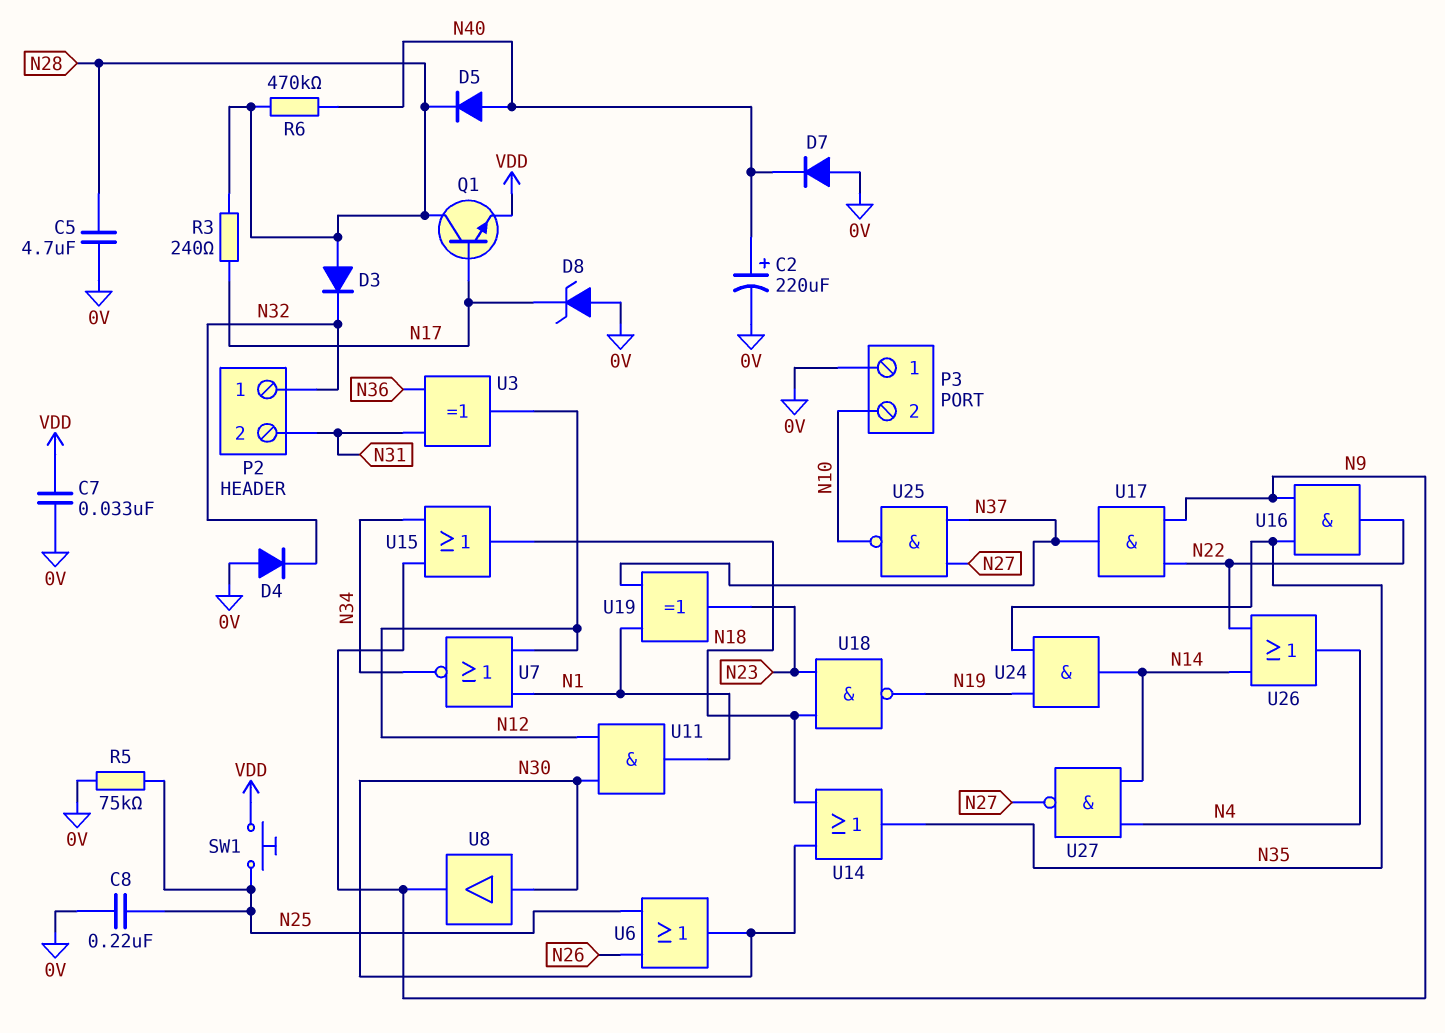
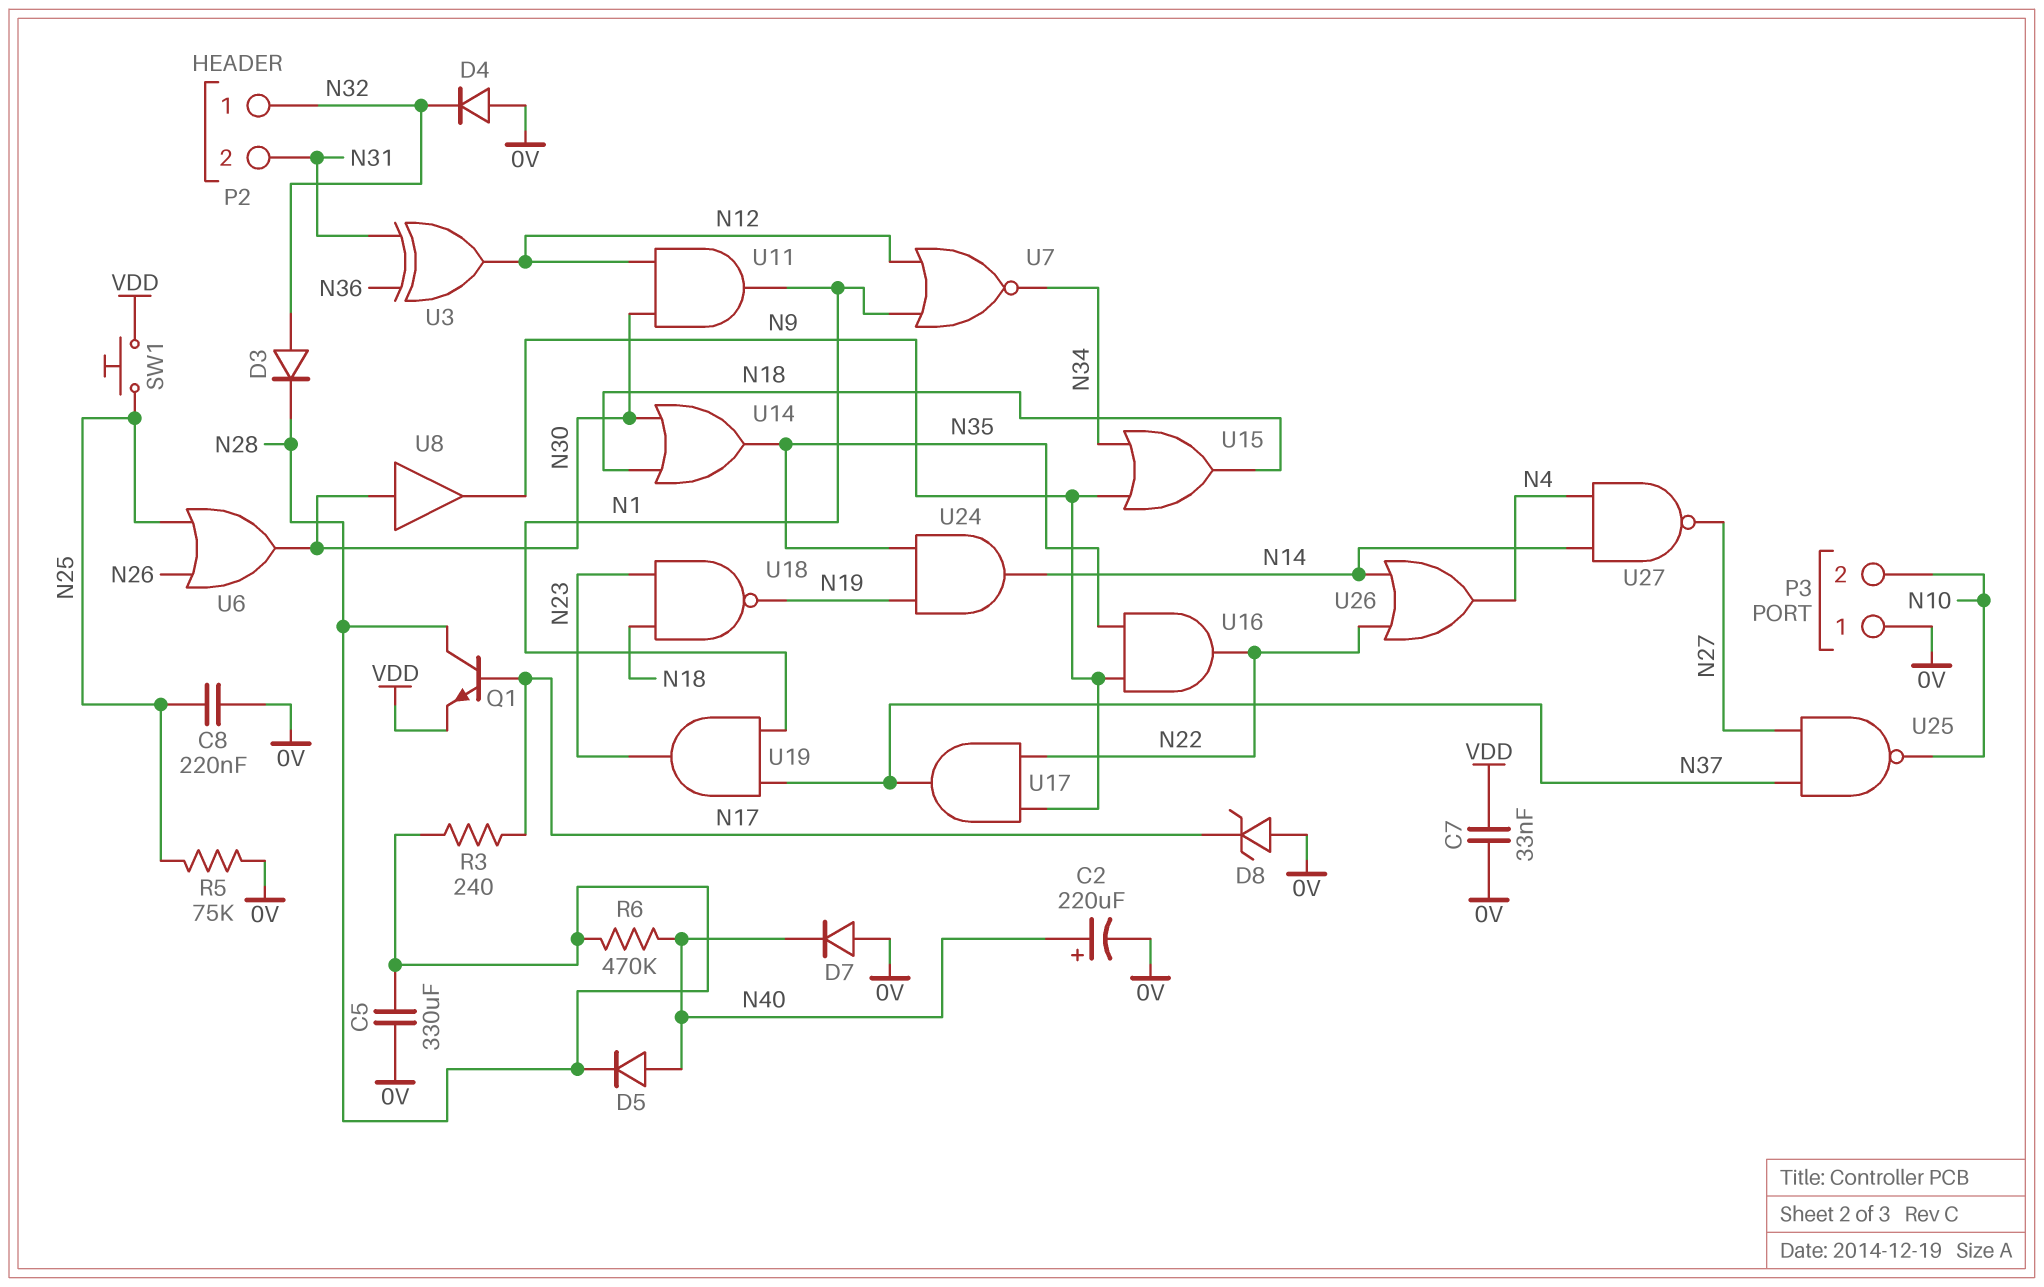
C5: 4.7uF (0V, N28) -> 330uF (0V, N28)
D3: diode (A N28, K N32) -> diode (A N32, K N28)
U19: XOR (in N1, in N37, out N23) -> AND (in N1, in N37, out N23)

